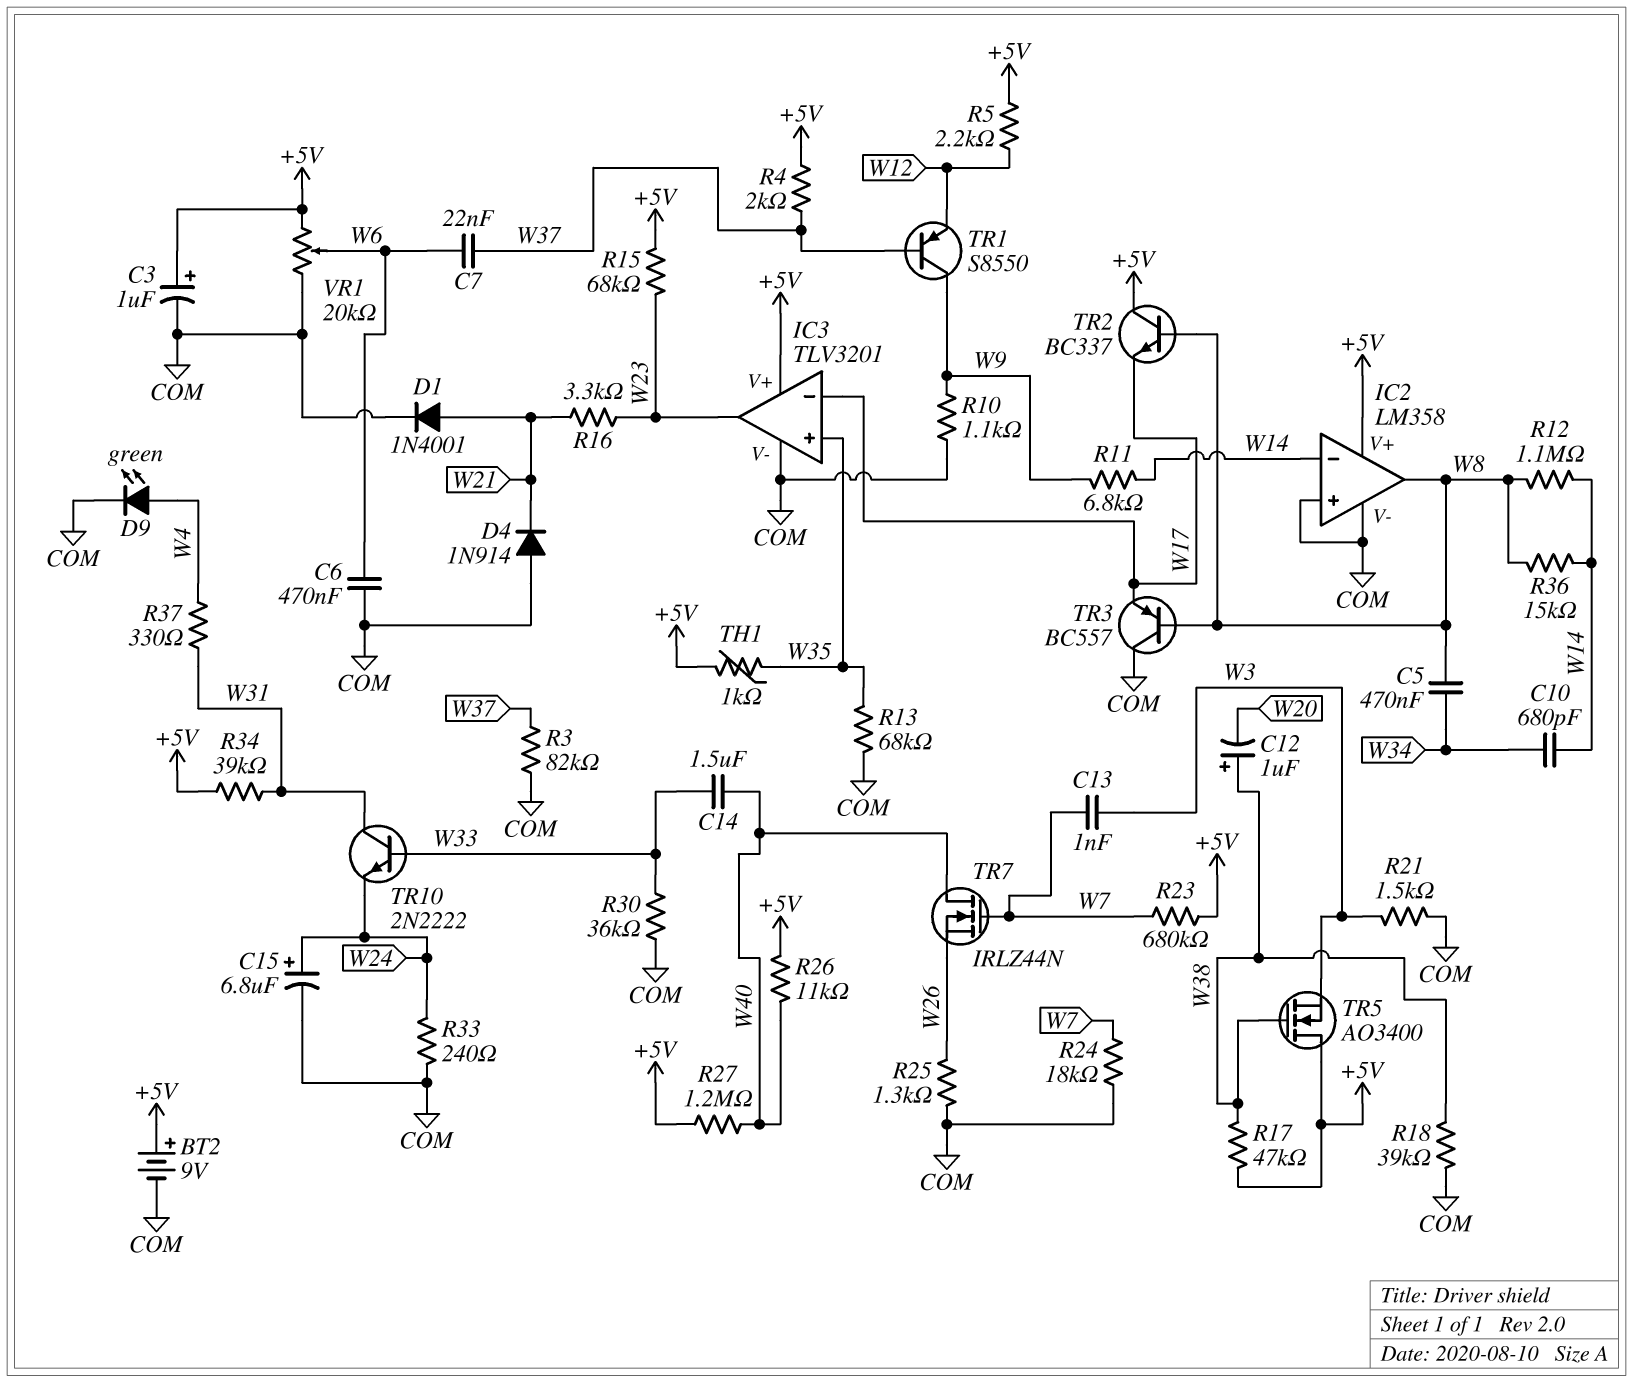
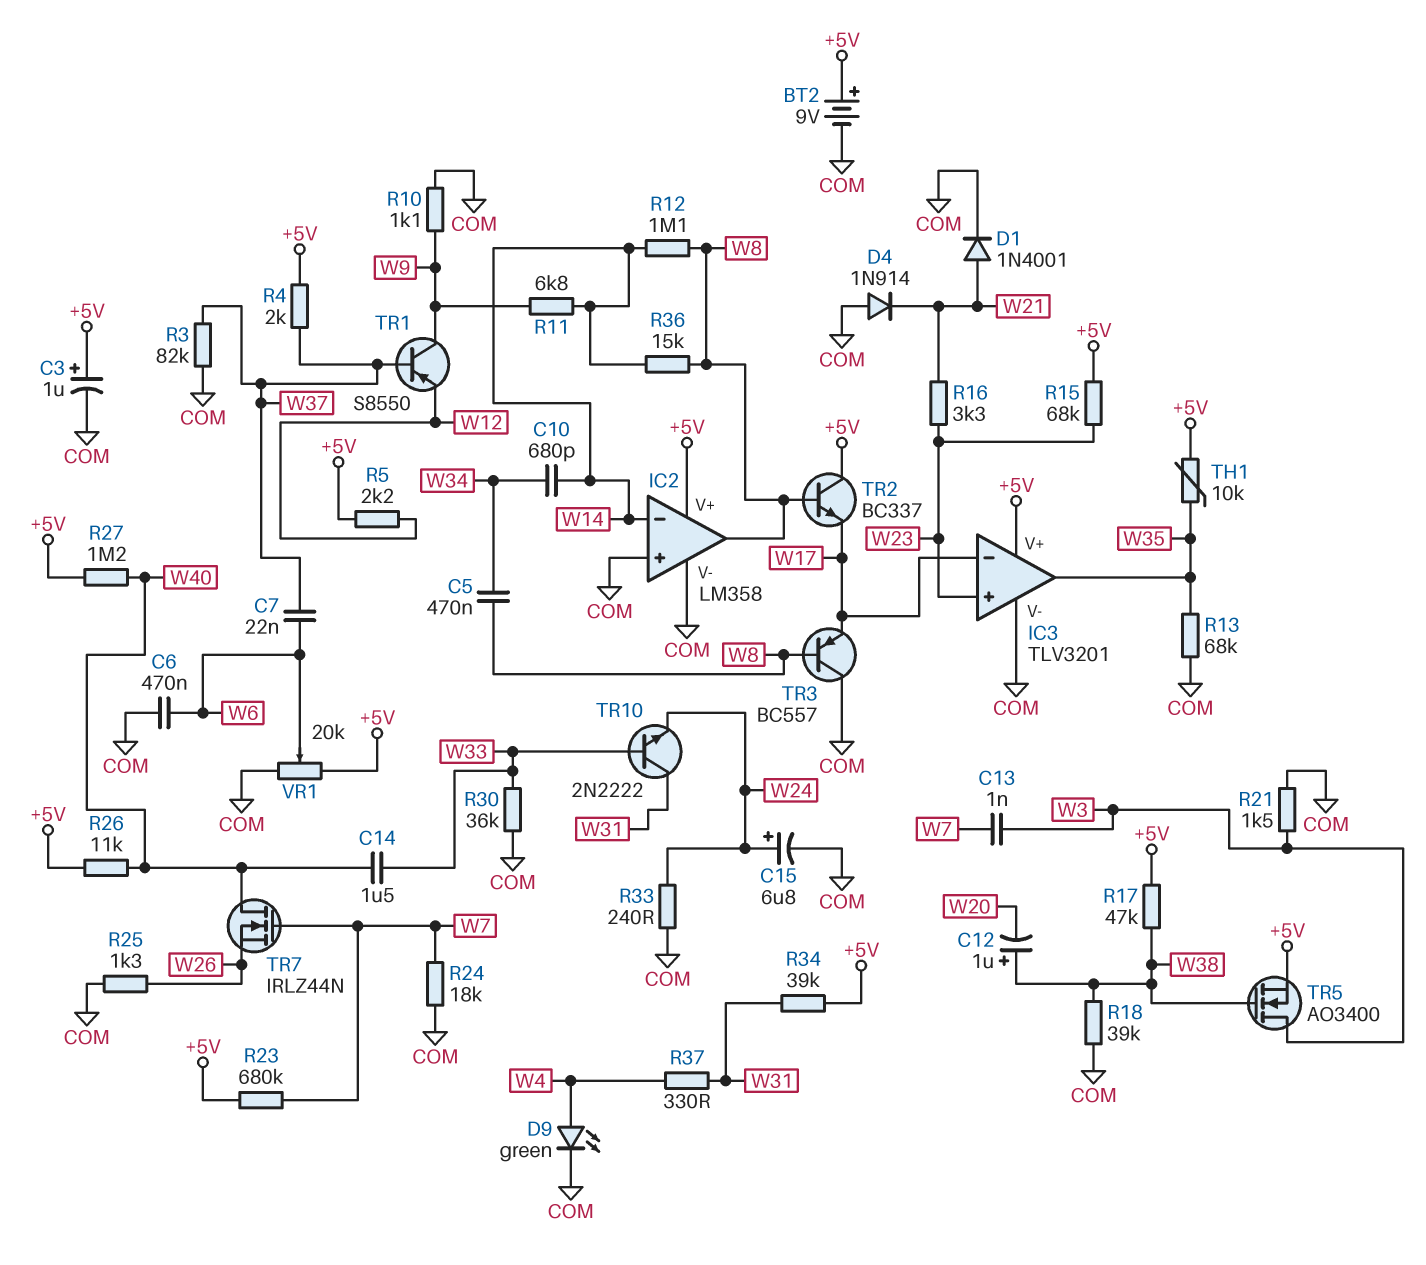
IC3 pin in+: W35 -> W23
IC3 pin out: W23 -> W35
TH1: 1k (+5V, W35) -> 10k (+5V, W35)
TR5: NMOS AO3400 (G W38, D +5V, S W3) -> NMOS AO3400 (G W38, D W3, S +5V)

